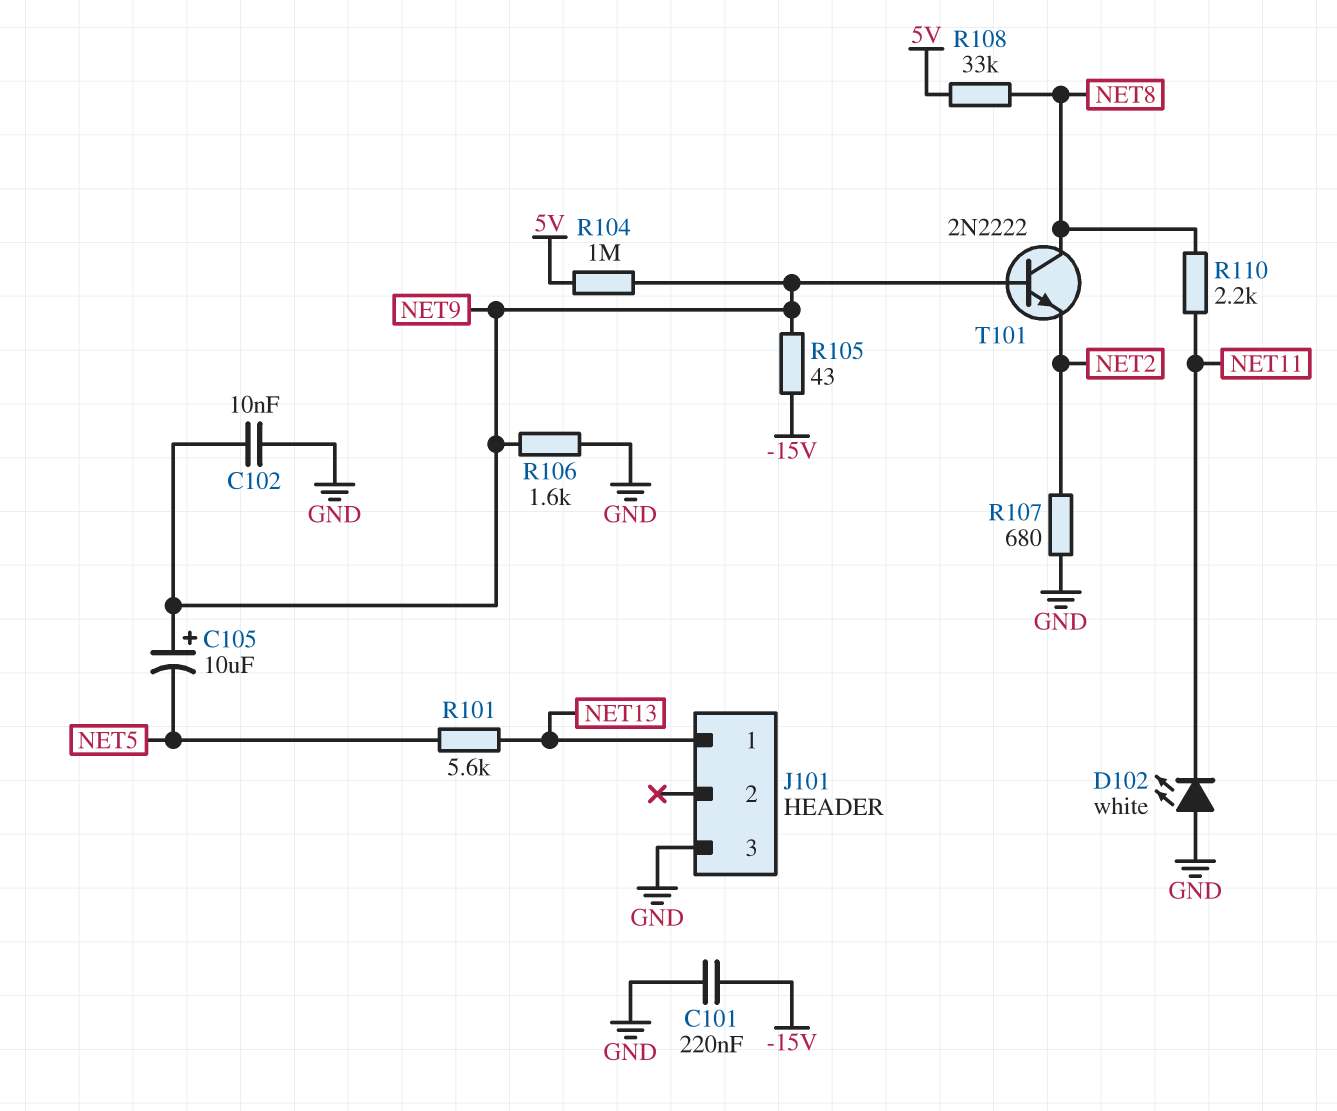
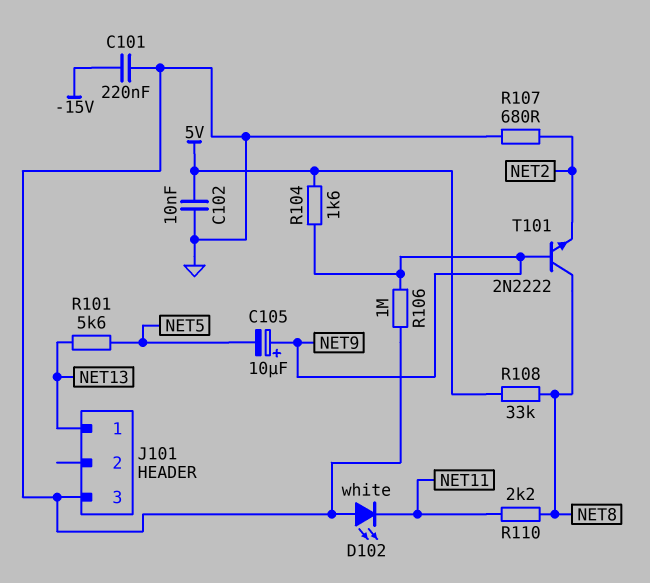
C102: 10nF (GND, NET9) -> 10nF (5V, GND)
R104: 1M (5V, NET9) -> 1.6k (5V, NET9)
R105: 43 (-15V, NET9) -> none
R106: 1.6k (GND, NET9) -> 1M (GND, NET9)

